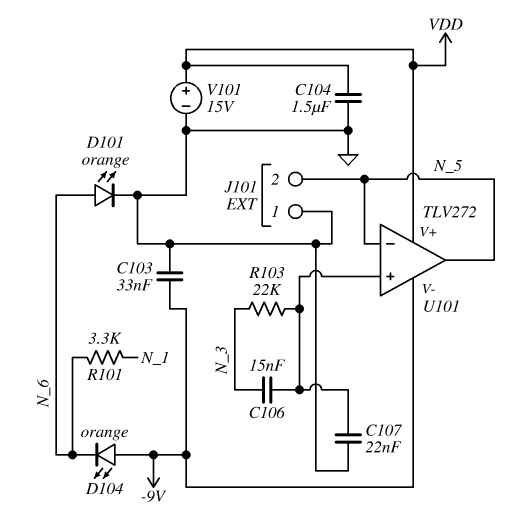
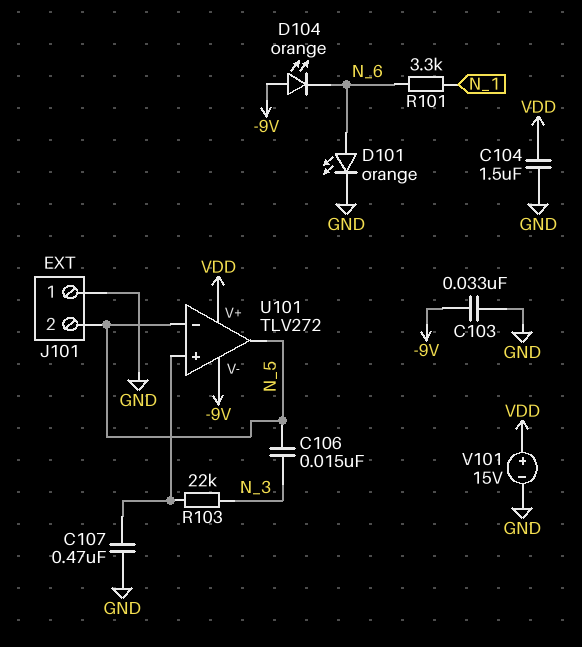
C106: 15nF (N_3, U101/in+) -> 15nF (N_3, N_5)
C107: 22nF (GND, U101/in+) -> 470nF (GND, U101/in+)

